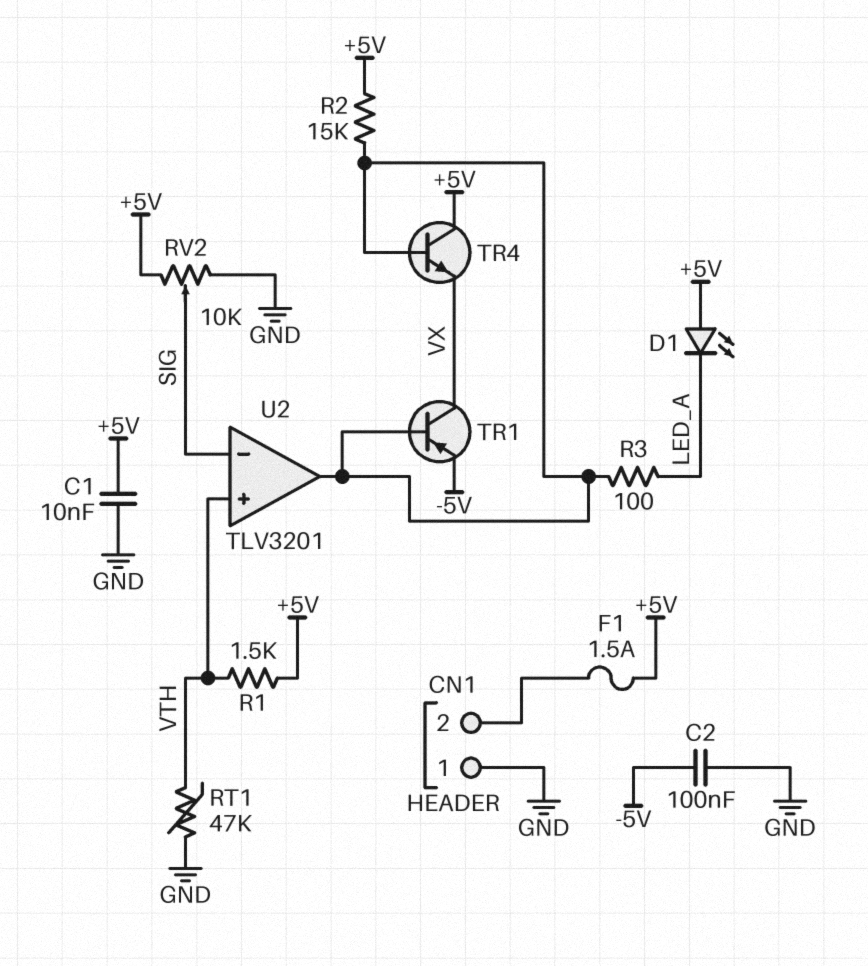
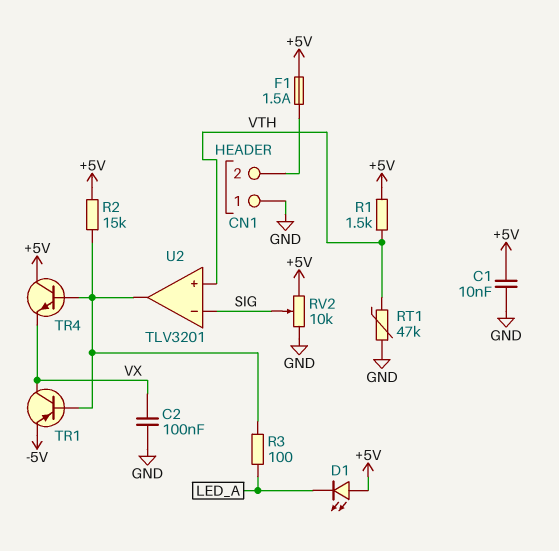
C2: 100nF (-5V, GND) -> 100nF (GND, VX)

